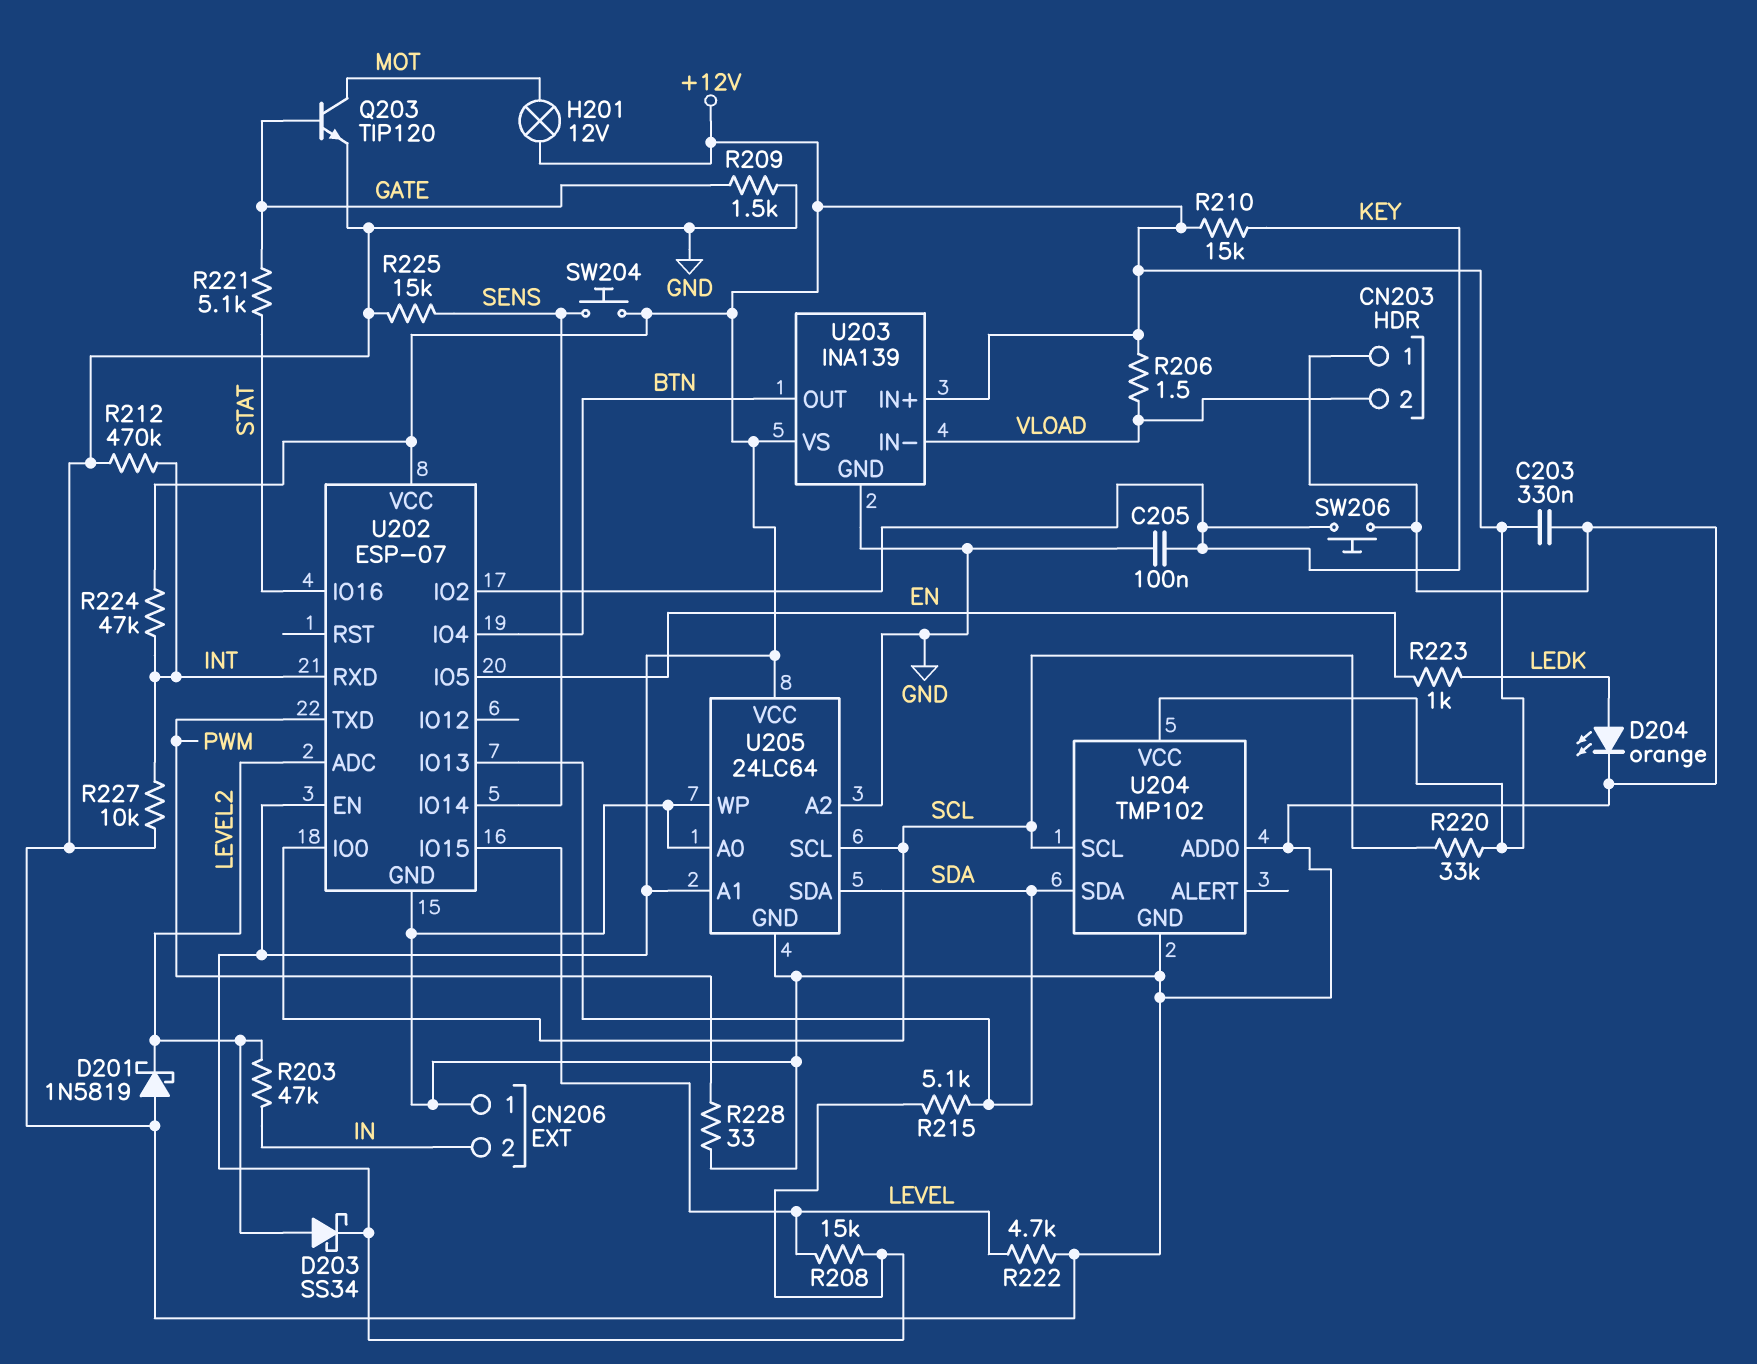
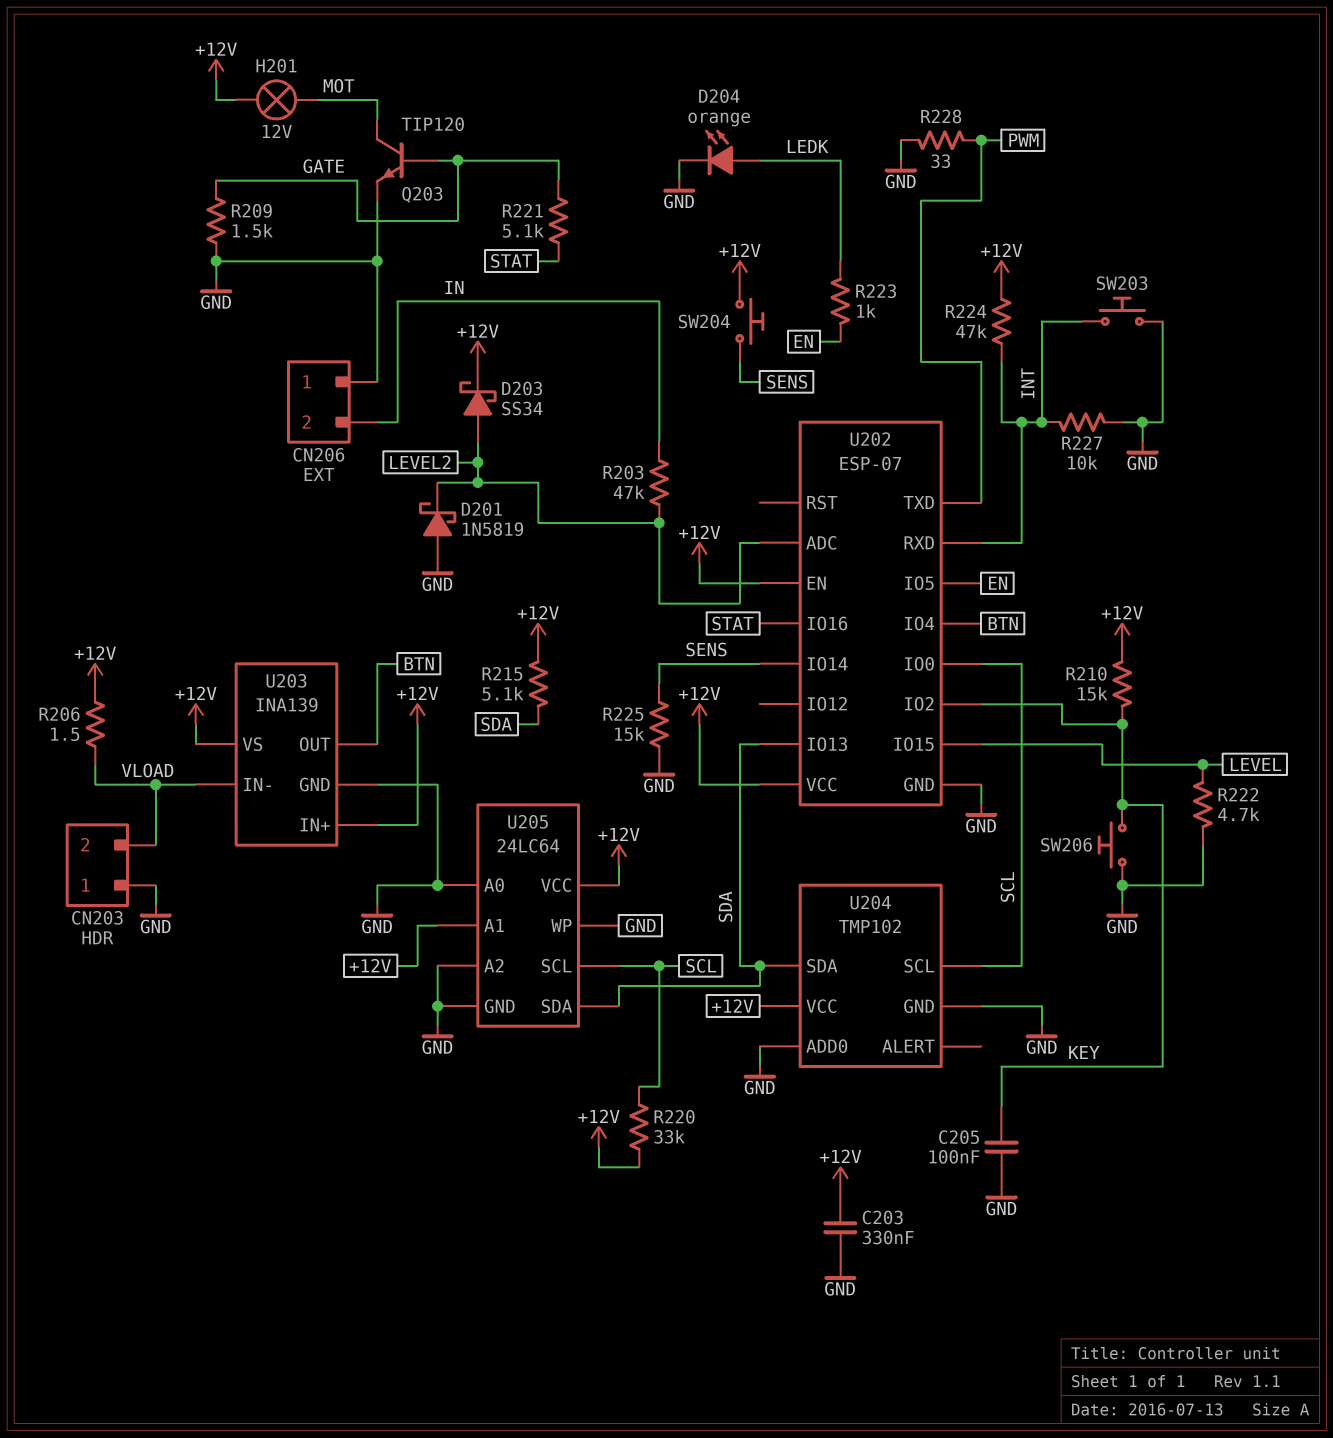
R208: 15k (+12V, LEVEL) -> none
R212: 470k (GND, INT) -> none
SW203: none -> button (GND, INT)

